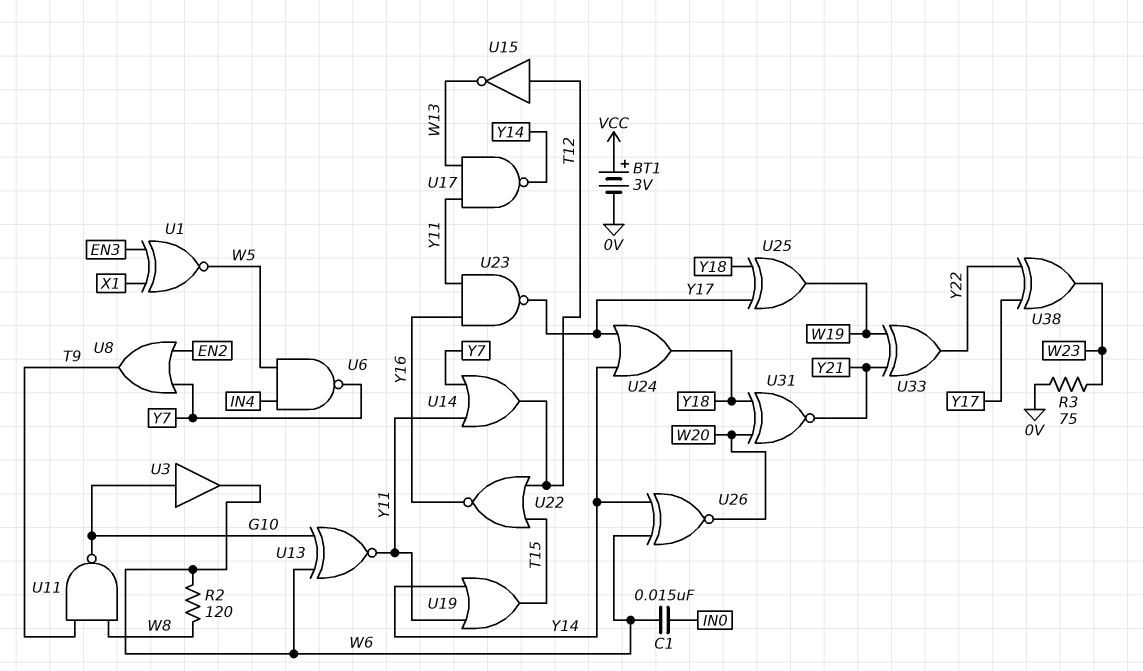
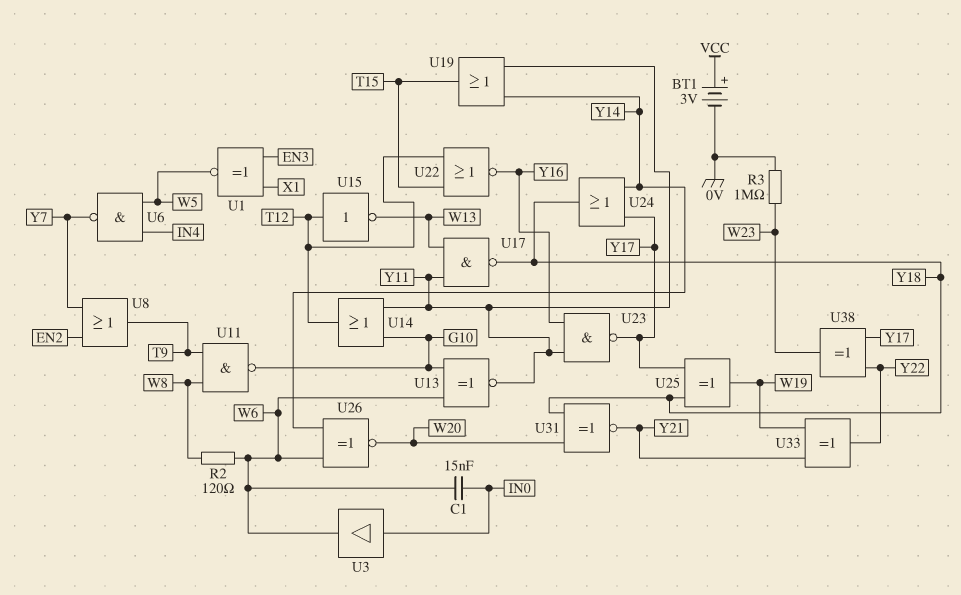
R3: 75 (0V, W23) -> 1M (0V, W23)
U3: buffer (in G10, out W6) -> buffer (in IN0, out W6)
U14: OR (in Y7, in Y11, out T12) -> OR (in G10, in Y11, out T12)
U17: NAND (in W13, in Y11, out Y14) -> NAND (in W13, in Y11, out Y18)

